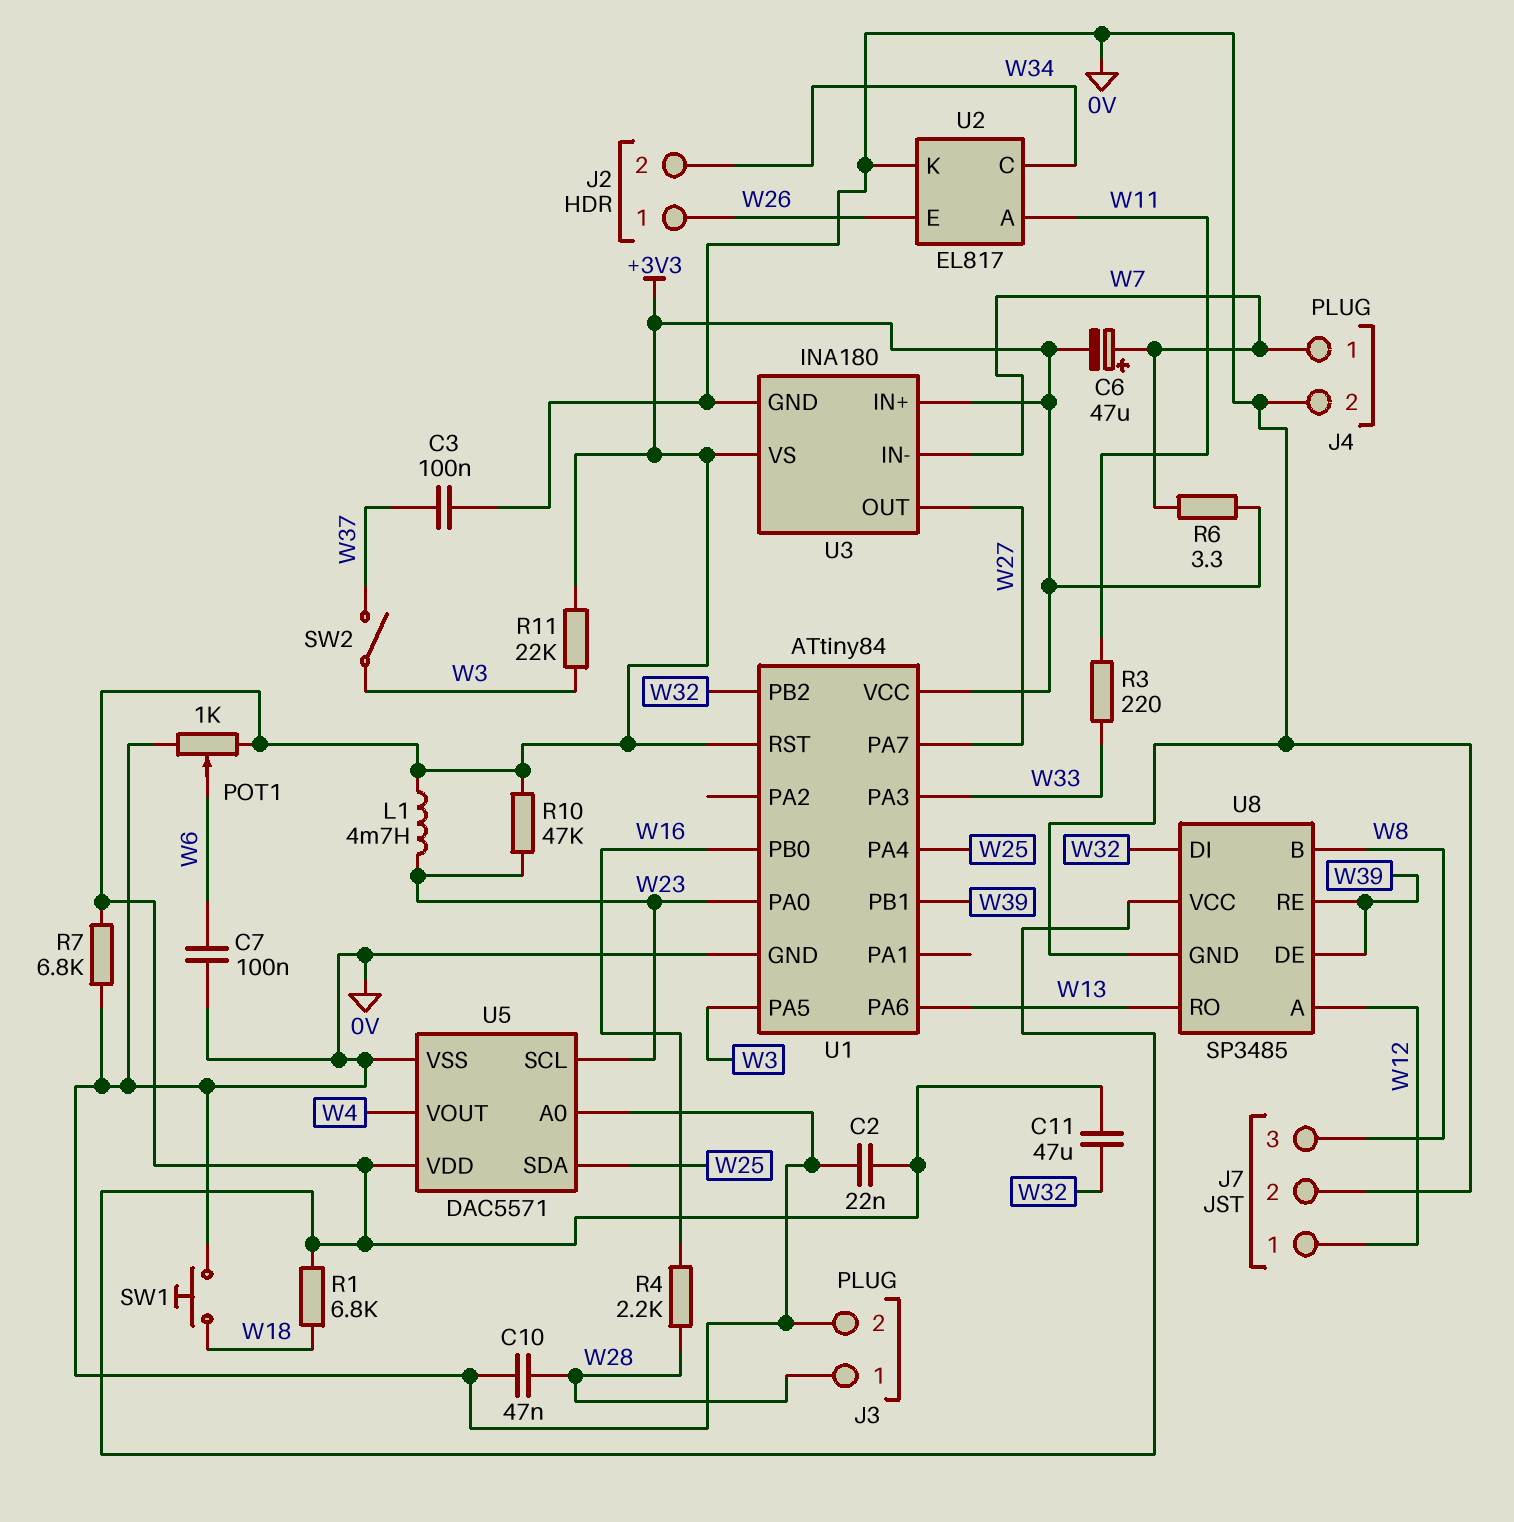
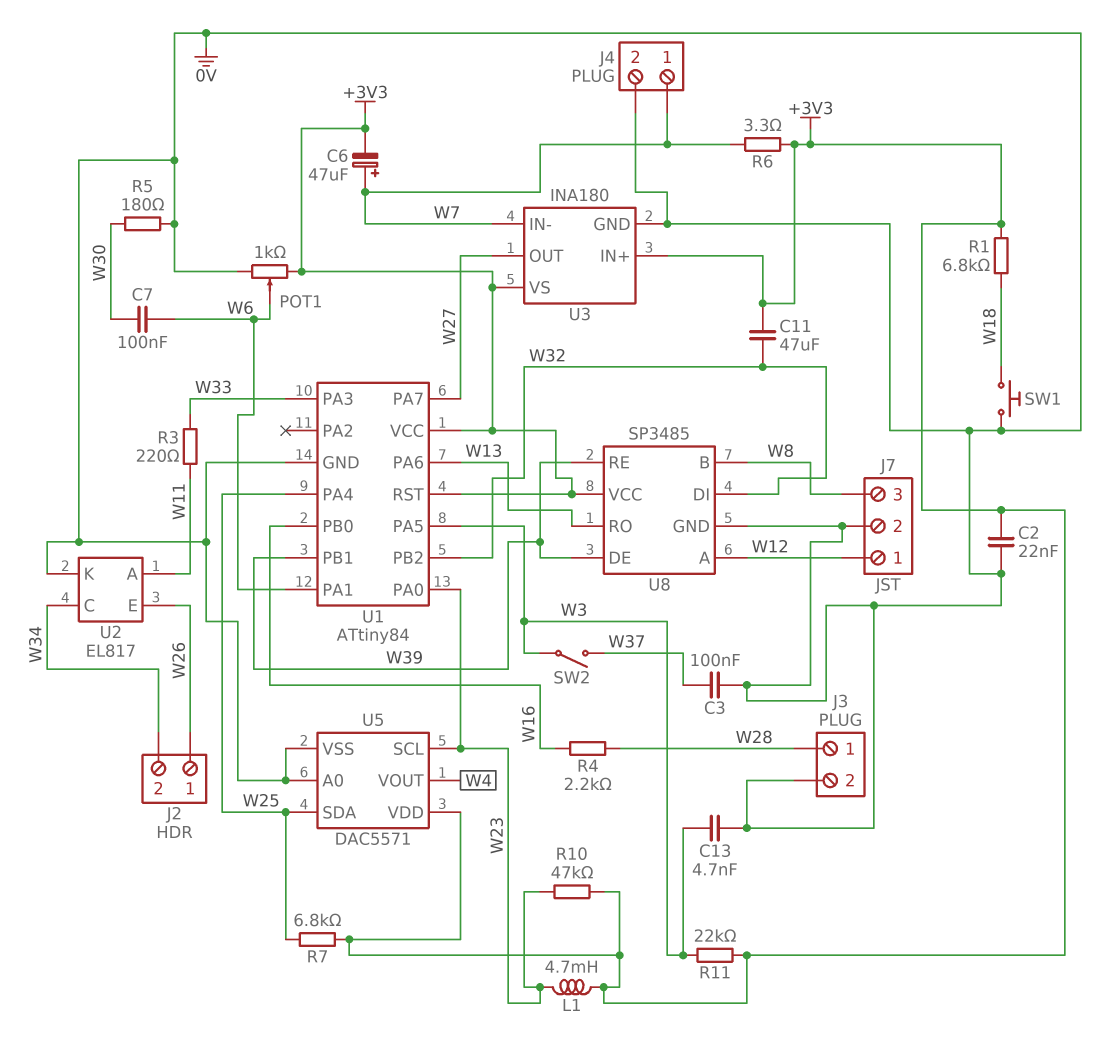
C7: 100nF (0V, W6) -> 100nF (W6, W30)
C10: 47nF (0V, W28) -> none
C13: none -> 4.7nF (0V, W3)
R5: none -> 180 (0V, W30)
R7: 6.8k (+3V3, 0V) -> 6.8k (+3V3, W25)
U1 pin PA1: none -> W6

